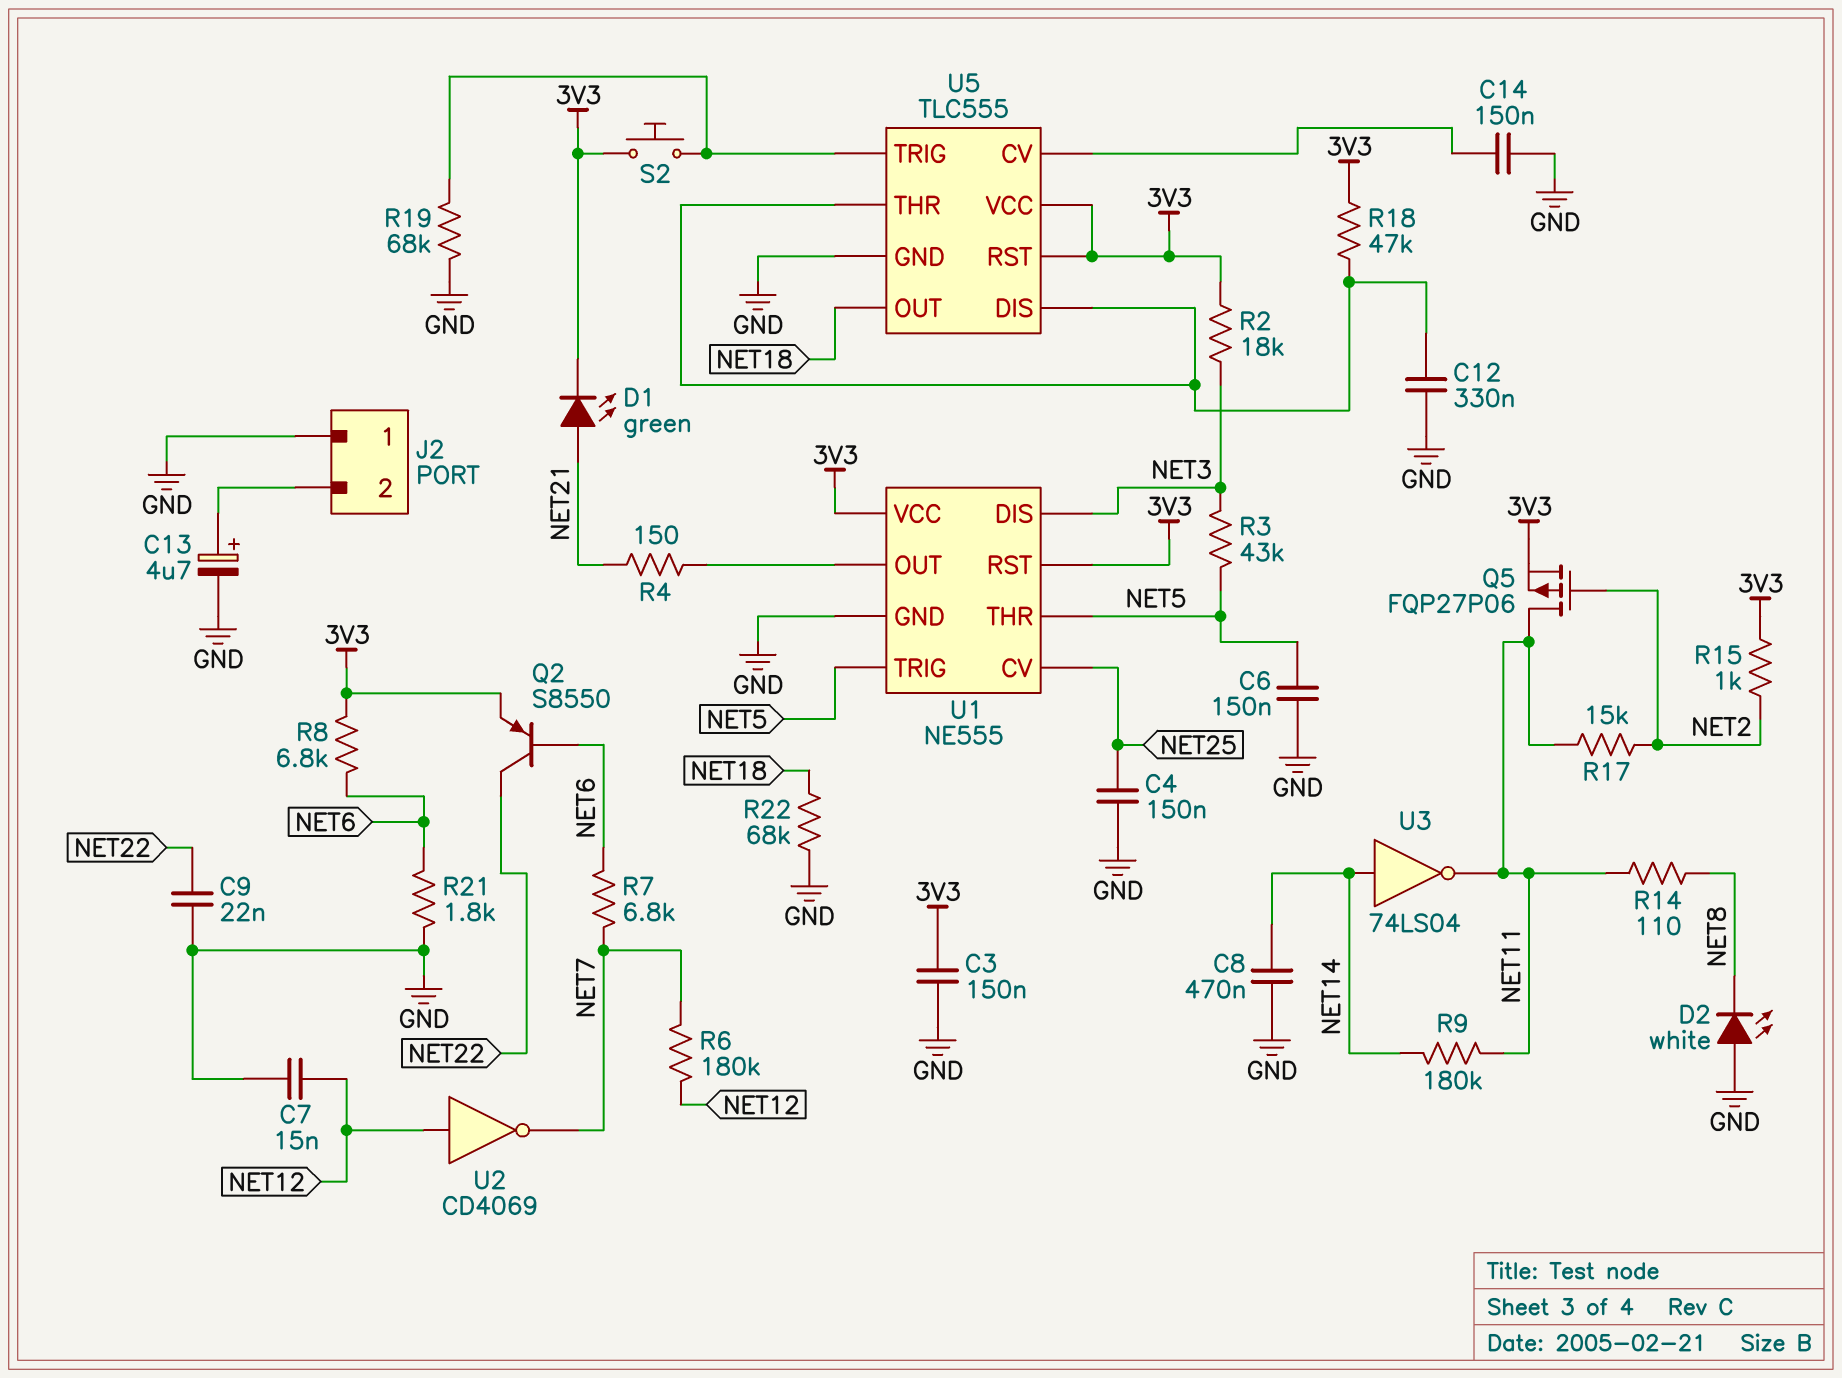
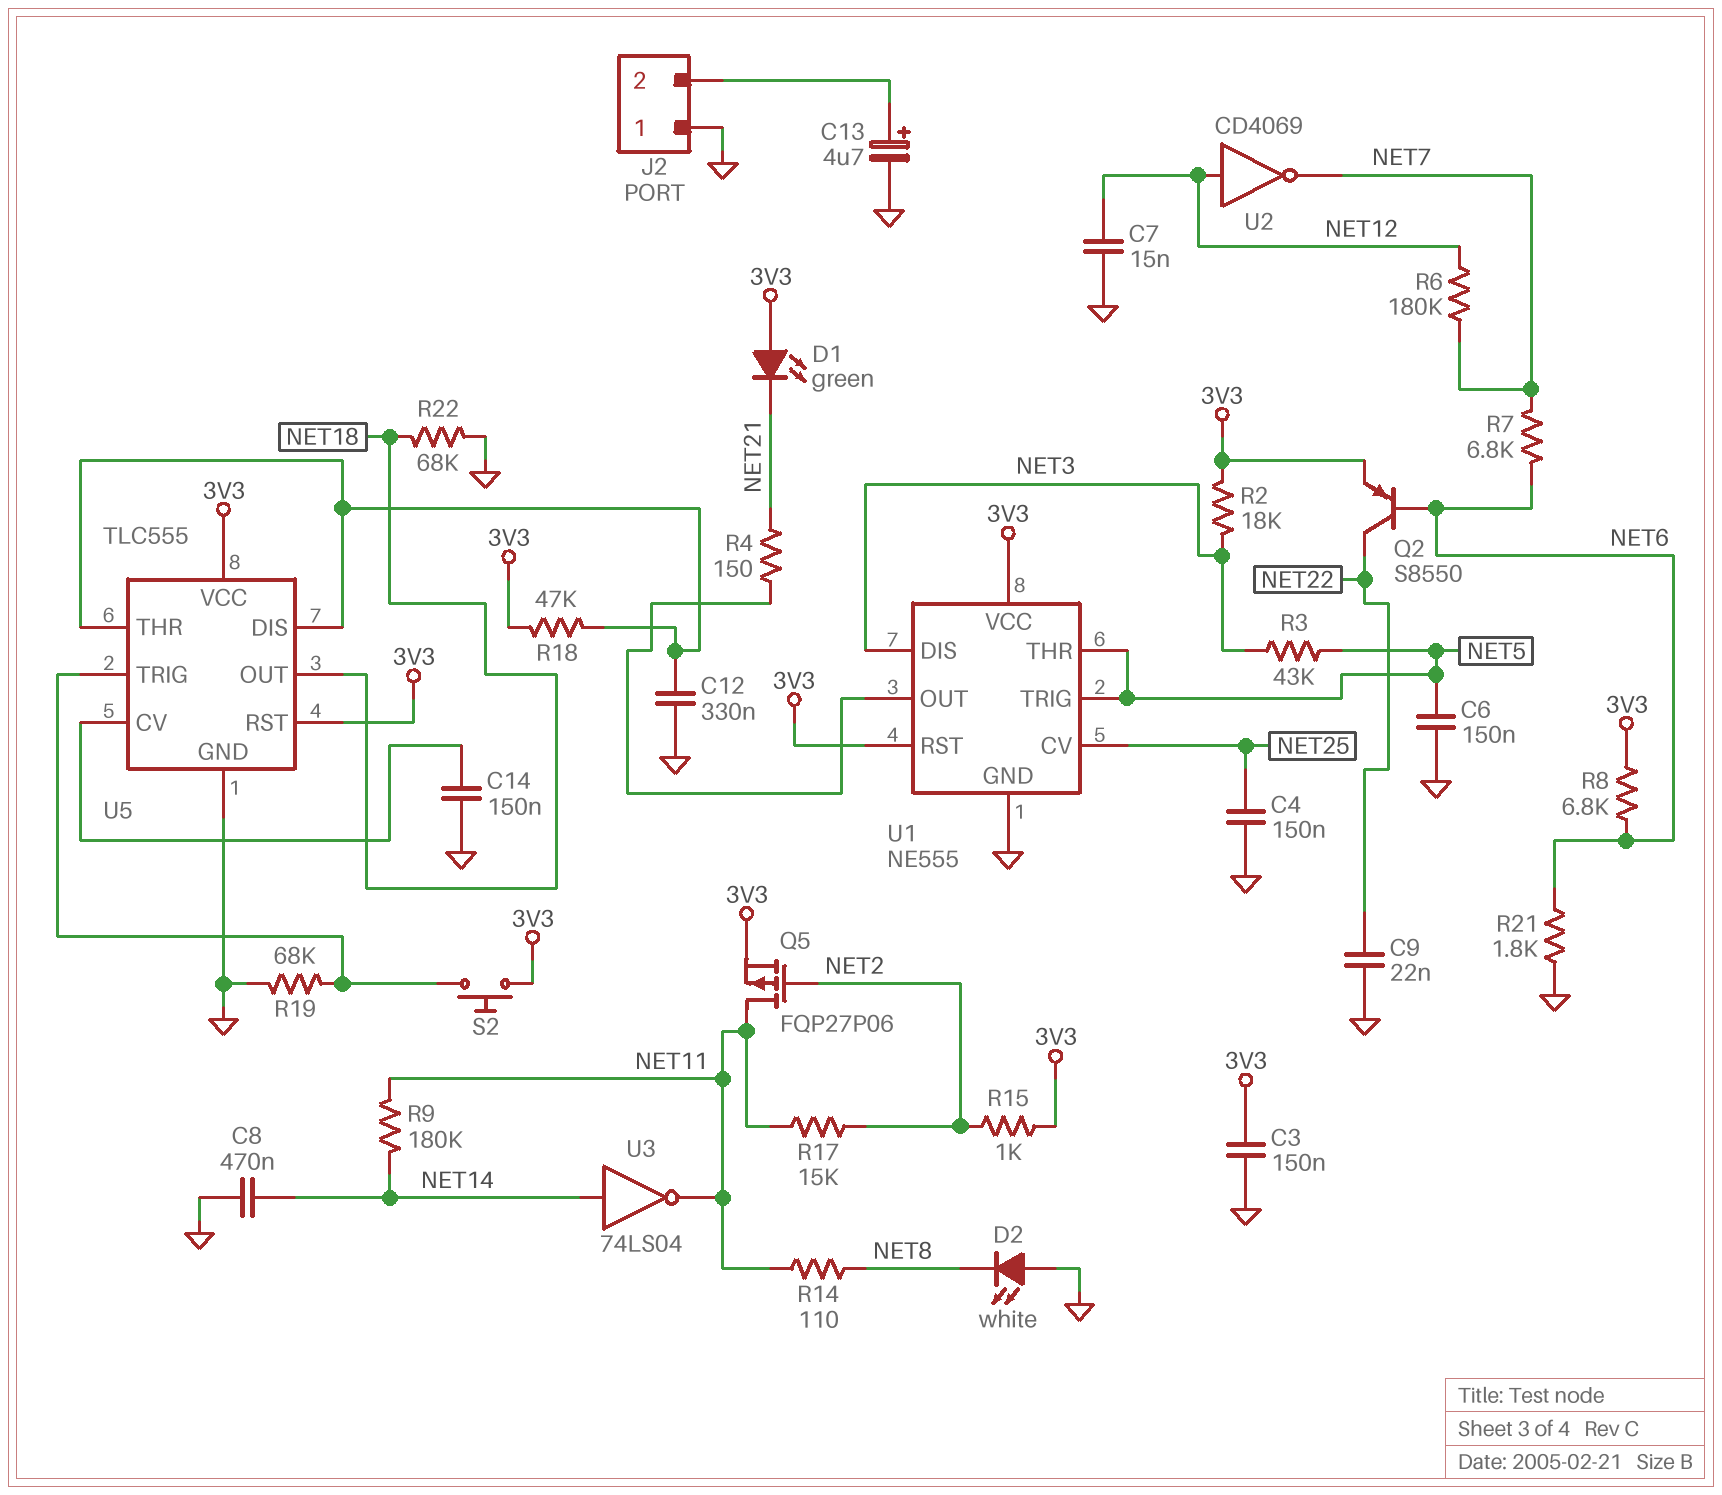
D1: LED green (A NET21, K 3V3) -> LED green (A 3V3, K NET21)

